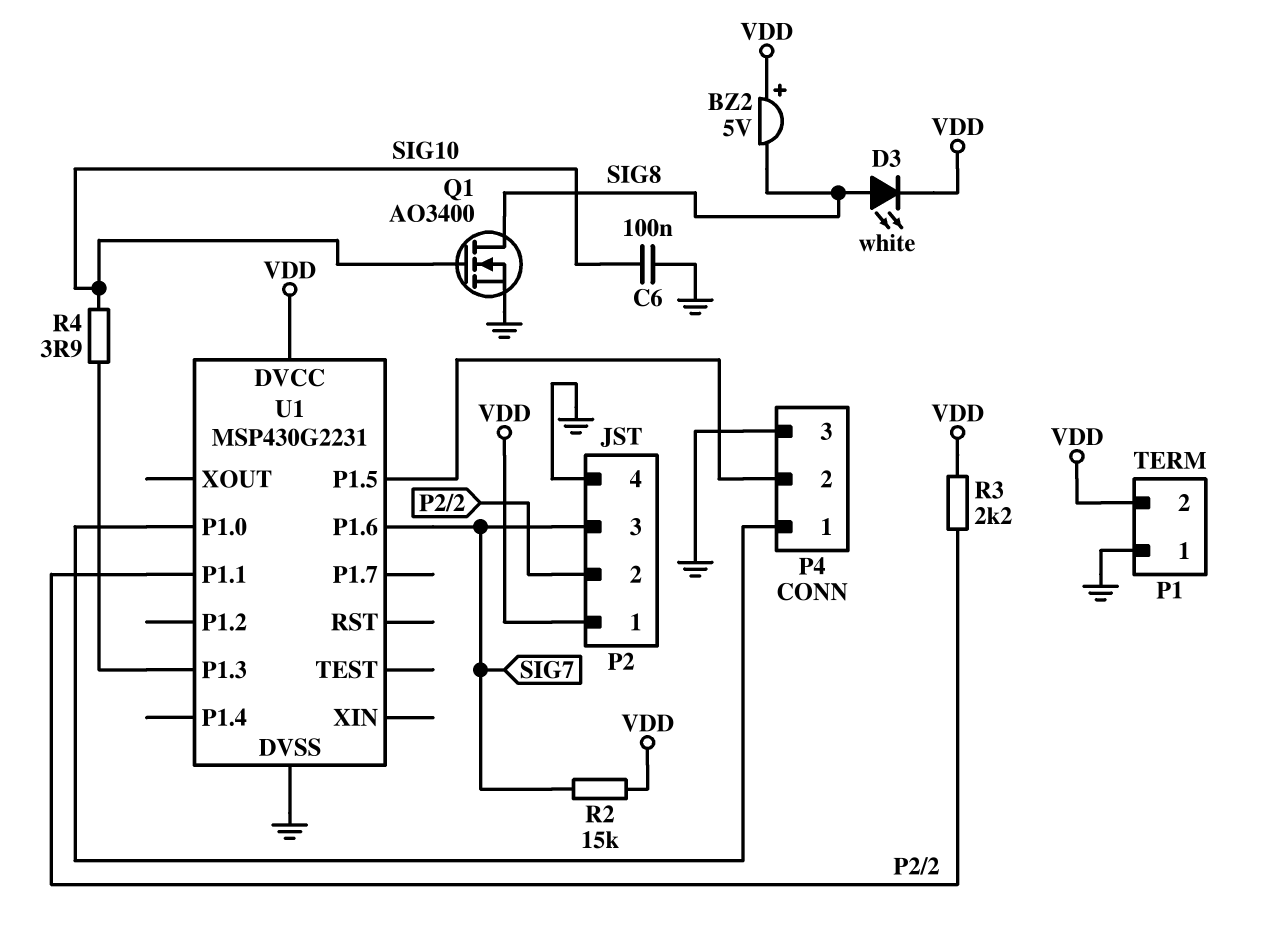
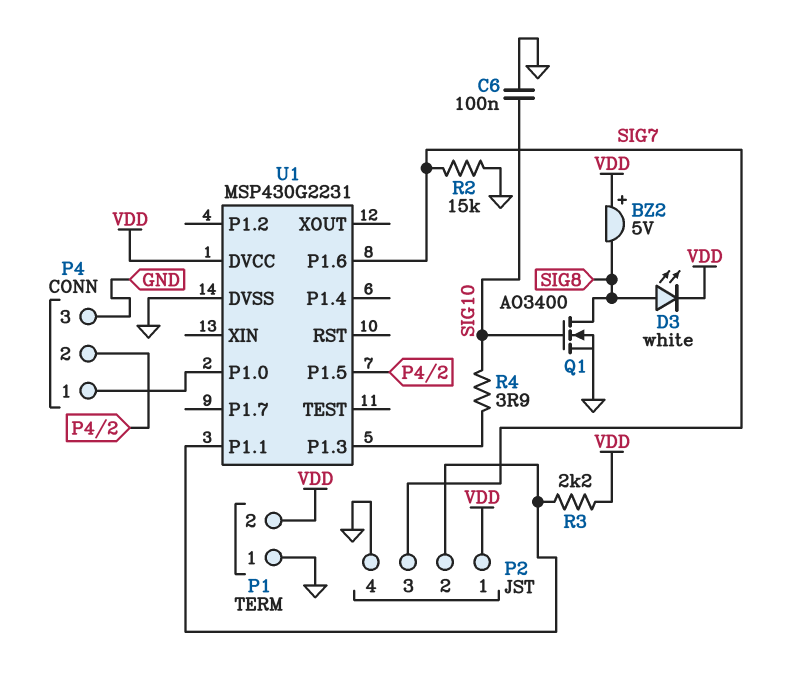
R2: 15k (SIG7, VDD) -> 15k (GND, SIG7)

